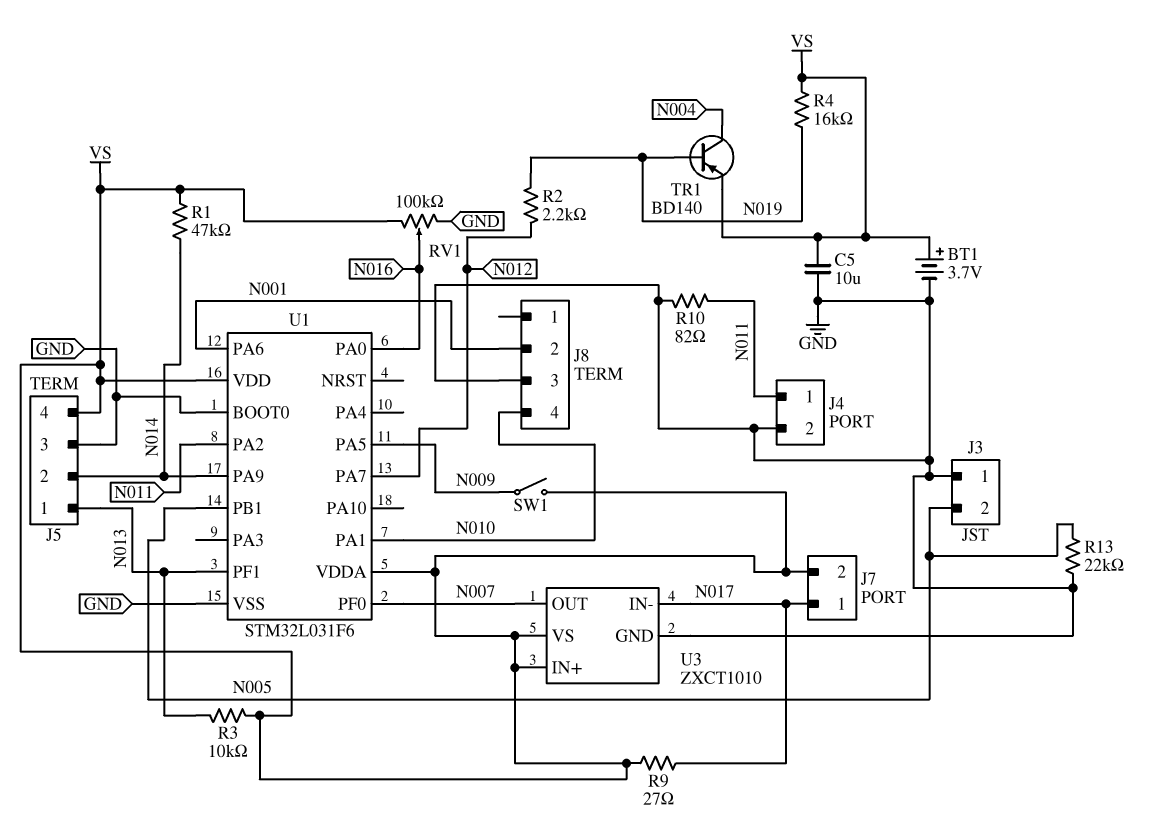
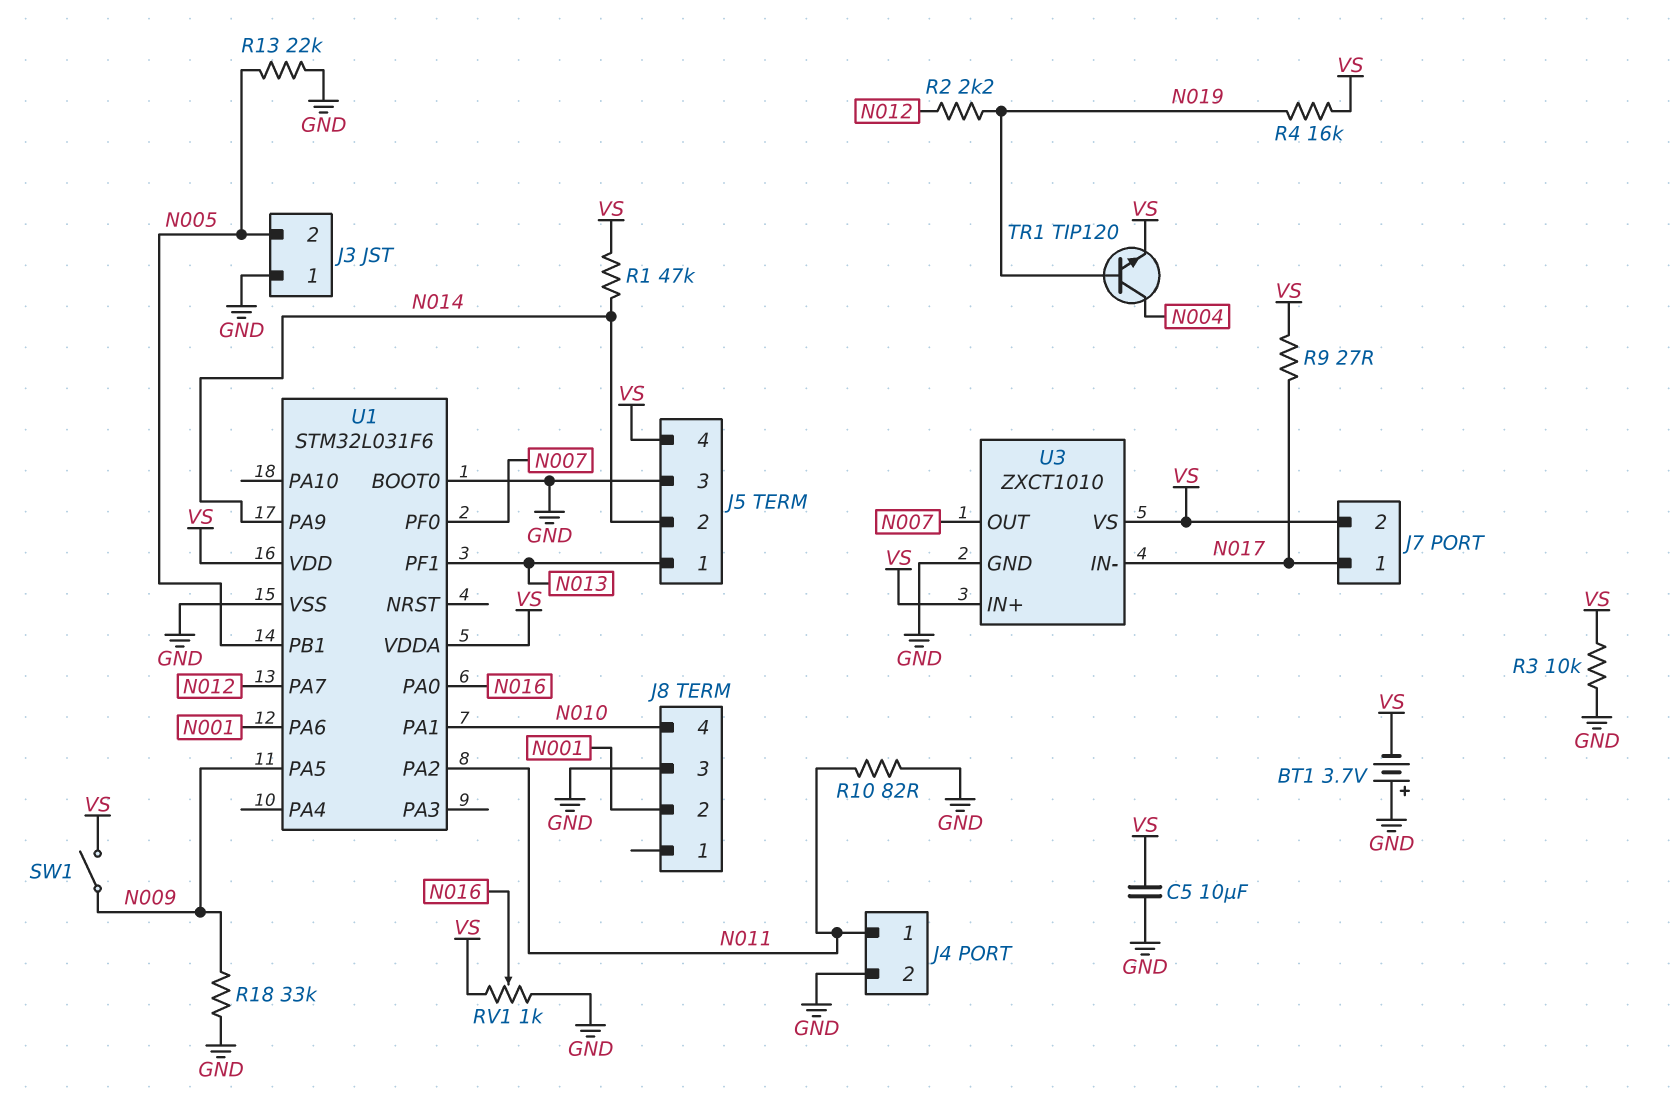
BT1: 3.7V (plus VS, minus GND) -> 3.7V (plus GND, minus VS)
R3: 10k (N013, VS) -> 10k (GND, VS)
R18: none -> 33k (GND, N009)
RV1: 100k (GND, VS, wiper N016) -> 1k (GND, VS, wiper N016)
TR1: PNP BD140 (B N019, C N004, E VS) -> NPN TIP120 (B N019, C N004, E VS)

